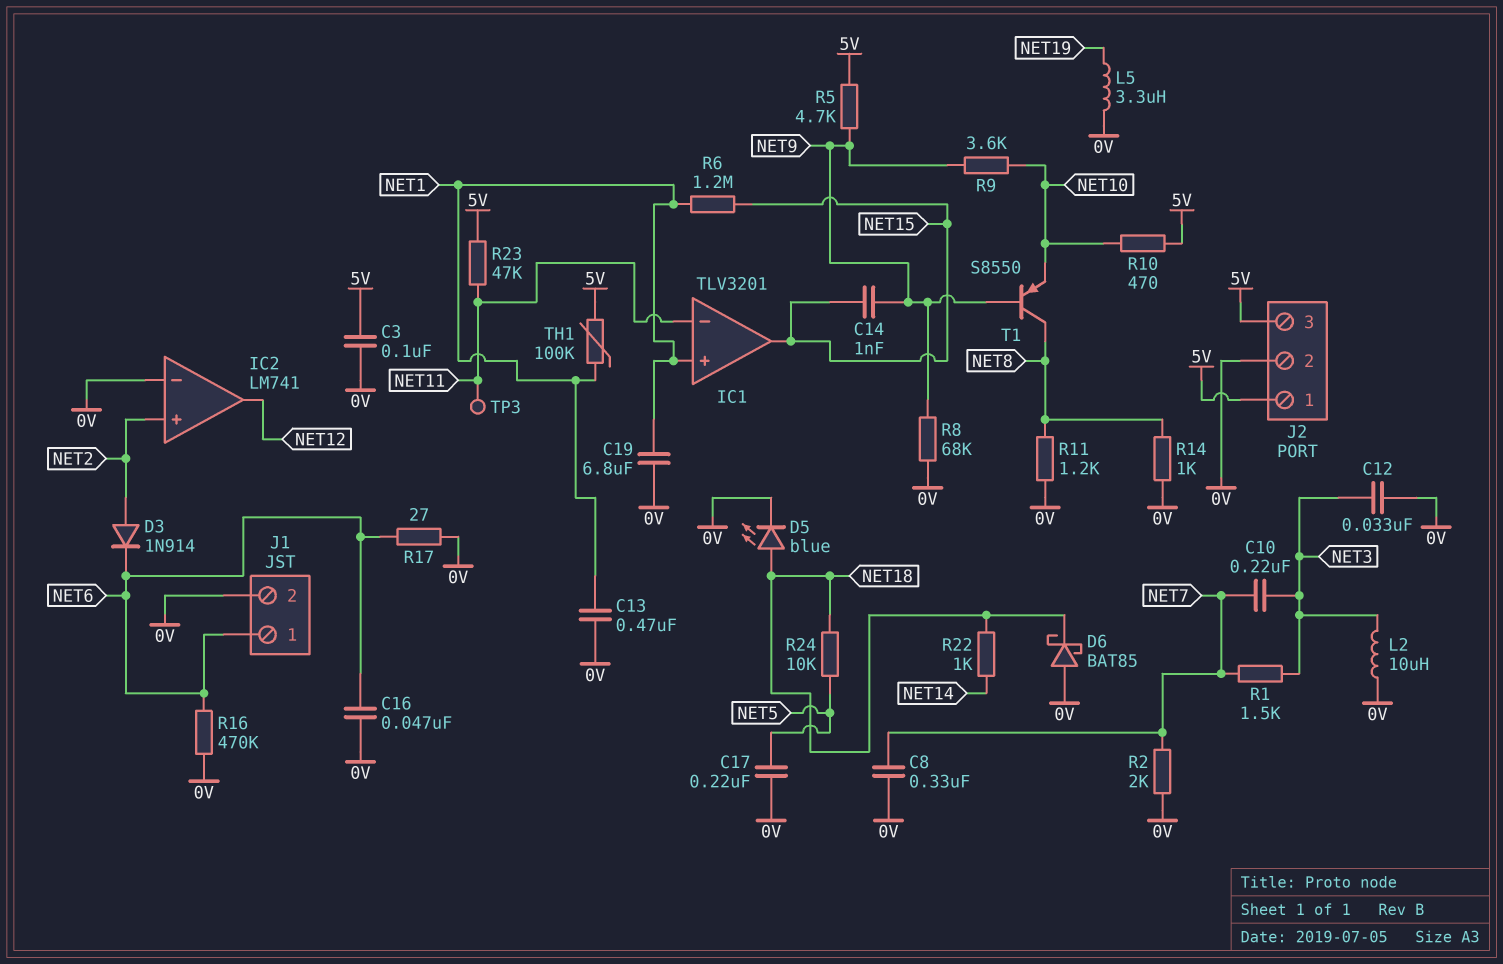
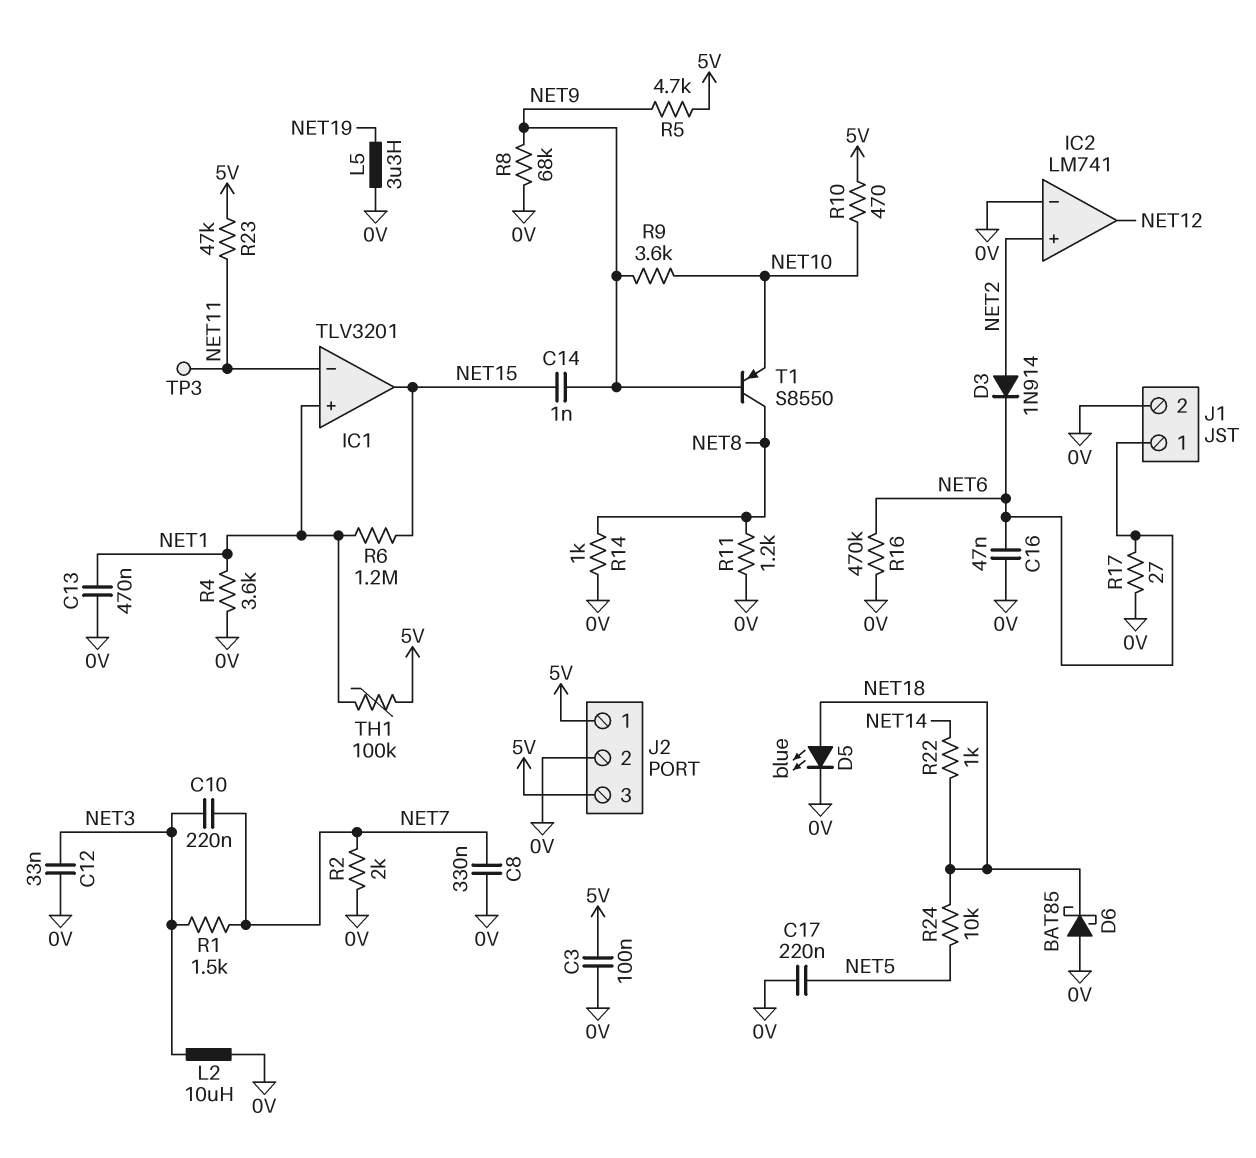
C19: 6.8uF (0V, NET1) -> none
R4: none -> 3.6k (0V, NET1)

